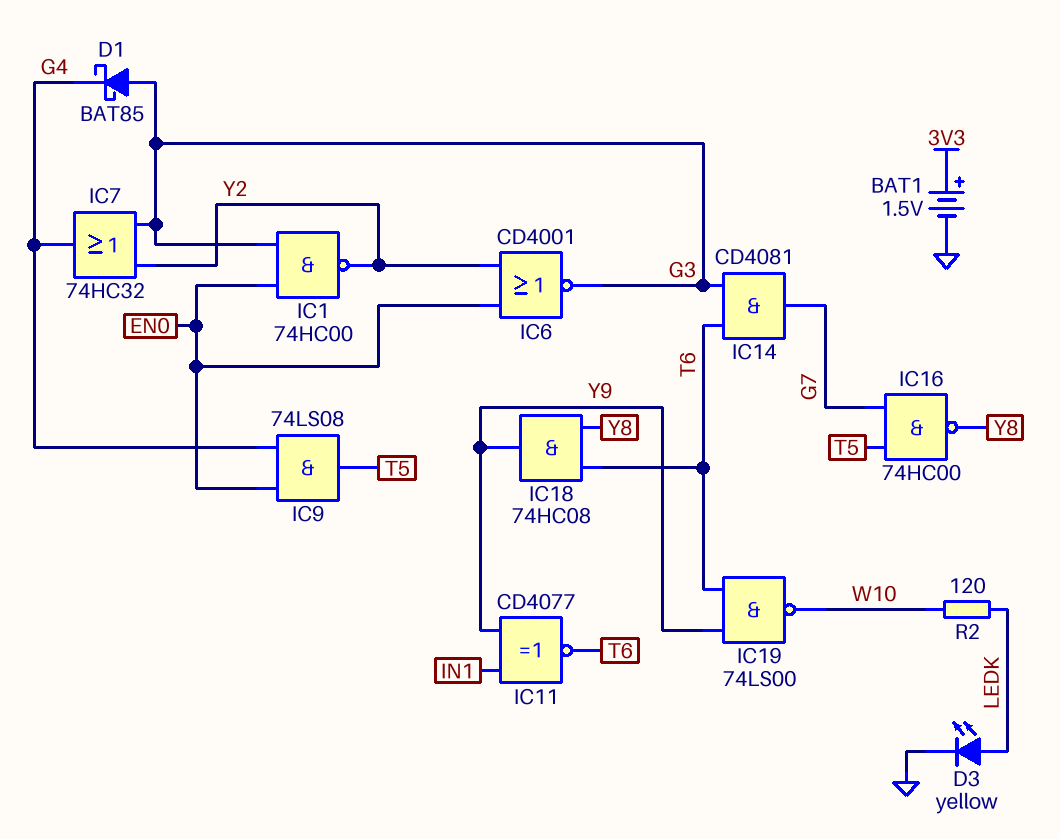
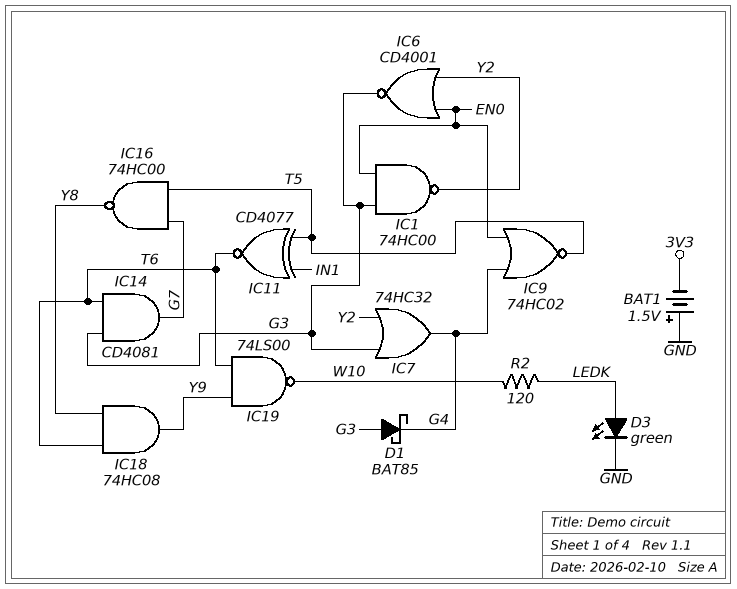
BAT1: 1.5V (plus 3V3, minus GND) -> 1.5V (plus GND, minus 3V3)
D3: LED yellow (A LEDK, K GND) -> LED green (A LEDK, K GND)
IC9: AND 74LS08 (in EN0, in G4, out T5) -> NOR 74HC02 (in EN0, in G4, out T5)
IC11: XNOR CD4077 (in IN1, in Y9, out T6) -> XNOR CD4077 (in IN1, in T5, out T6)

